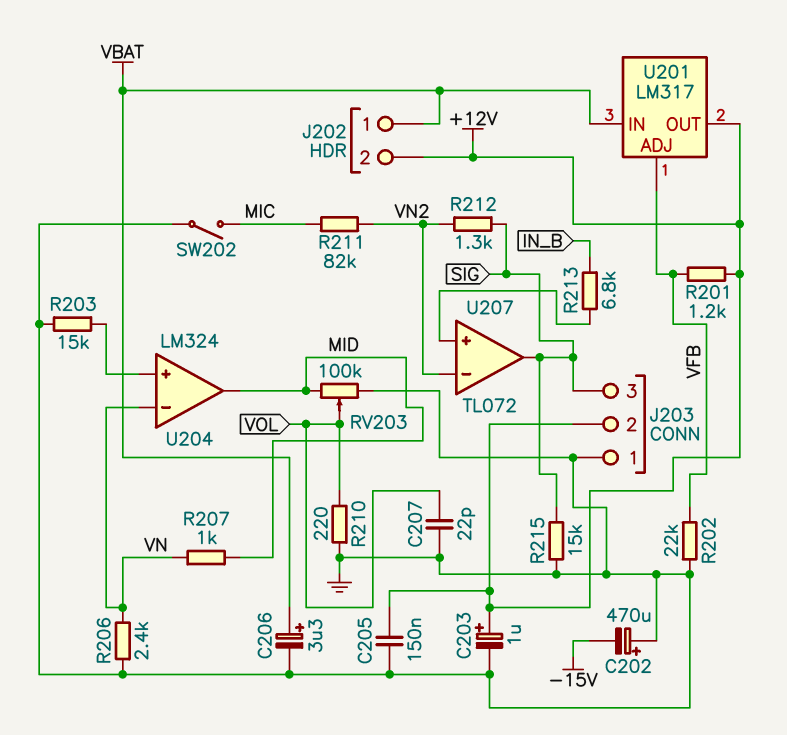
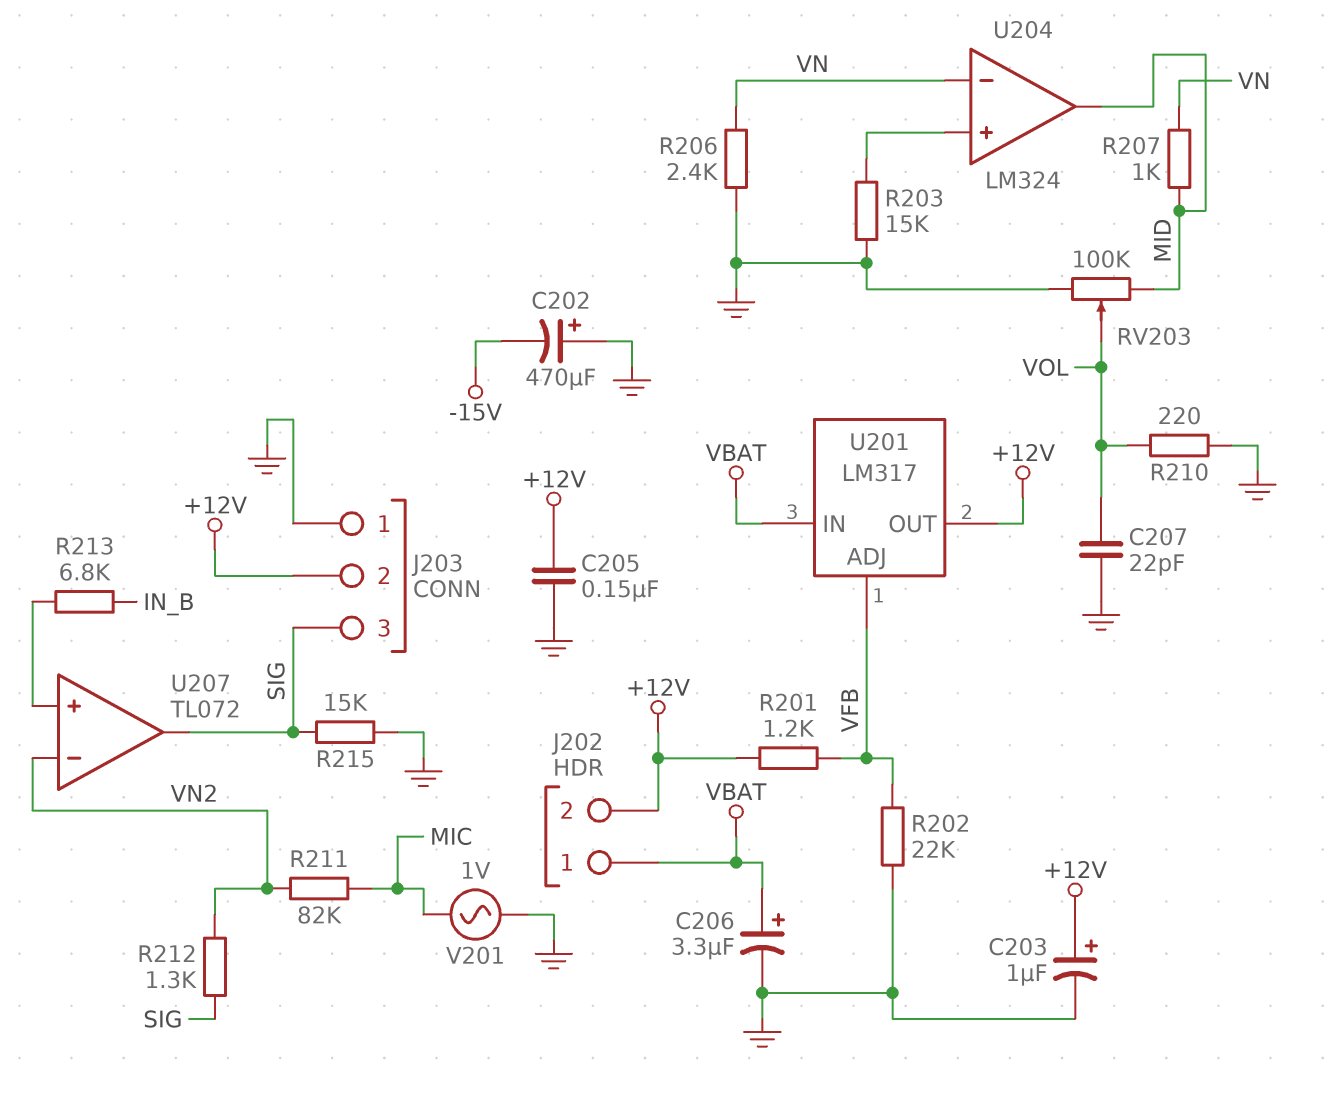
SW202: switch (GND, MIC) -> none
V201: none -> AC 1V (GND, MIC)

